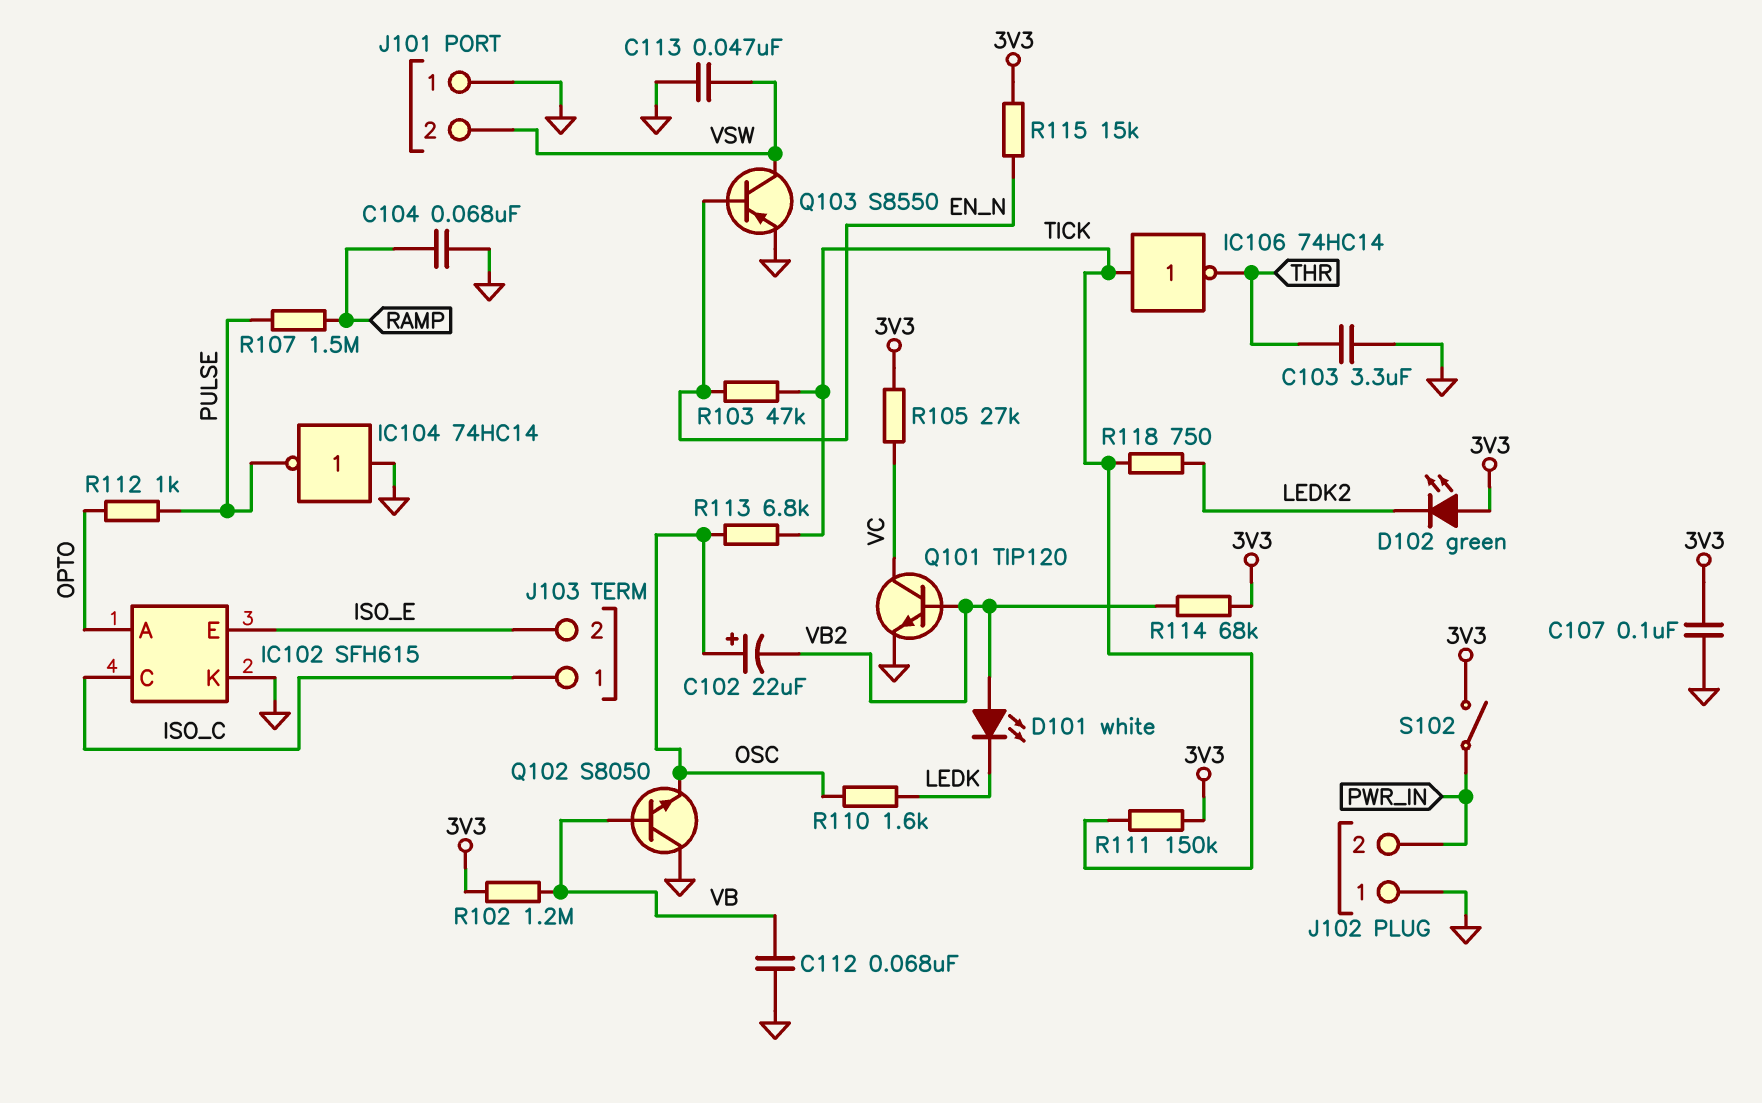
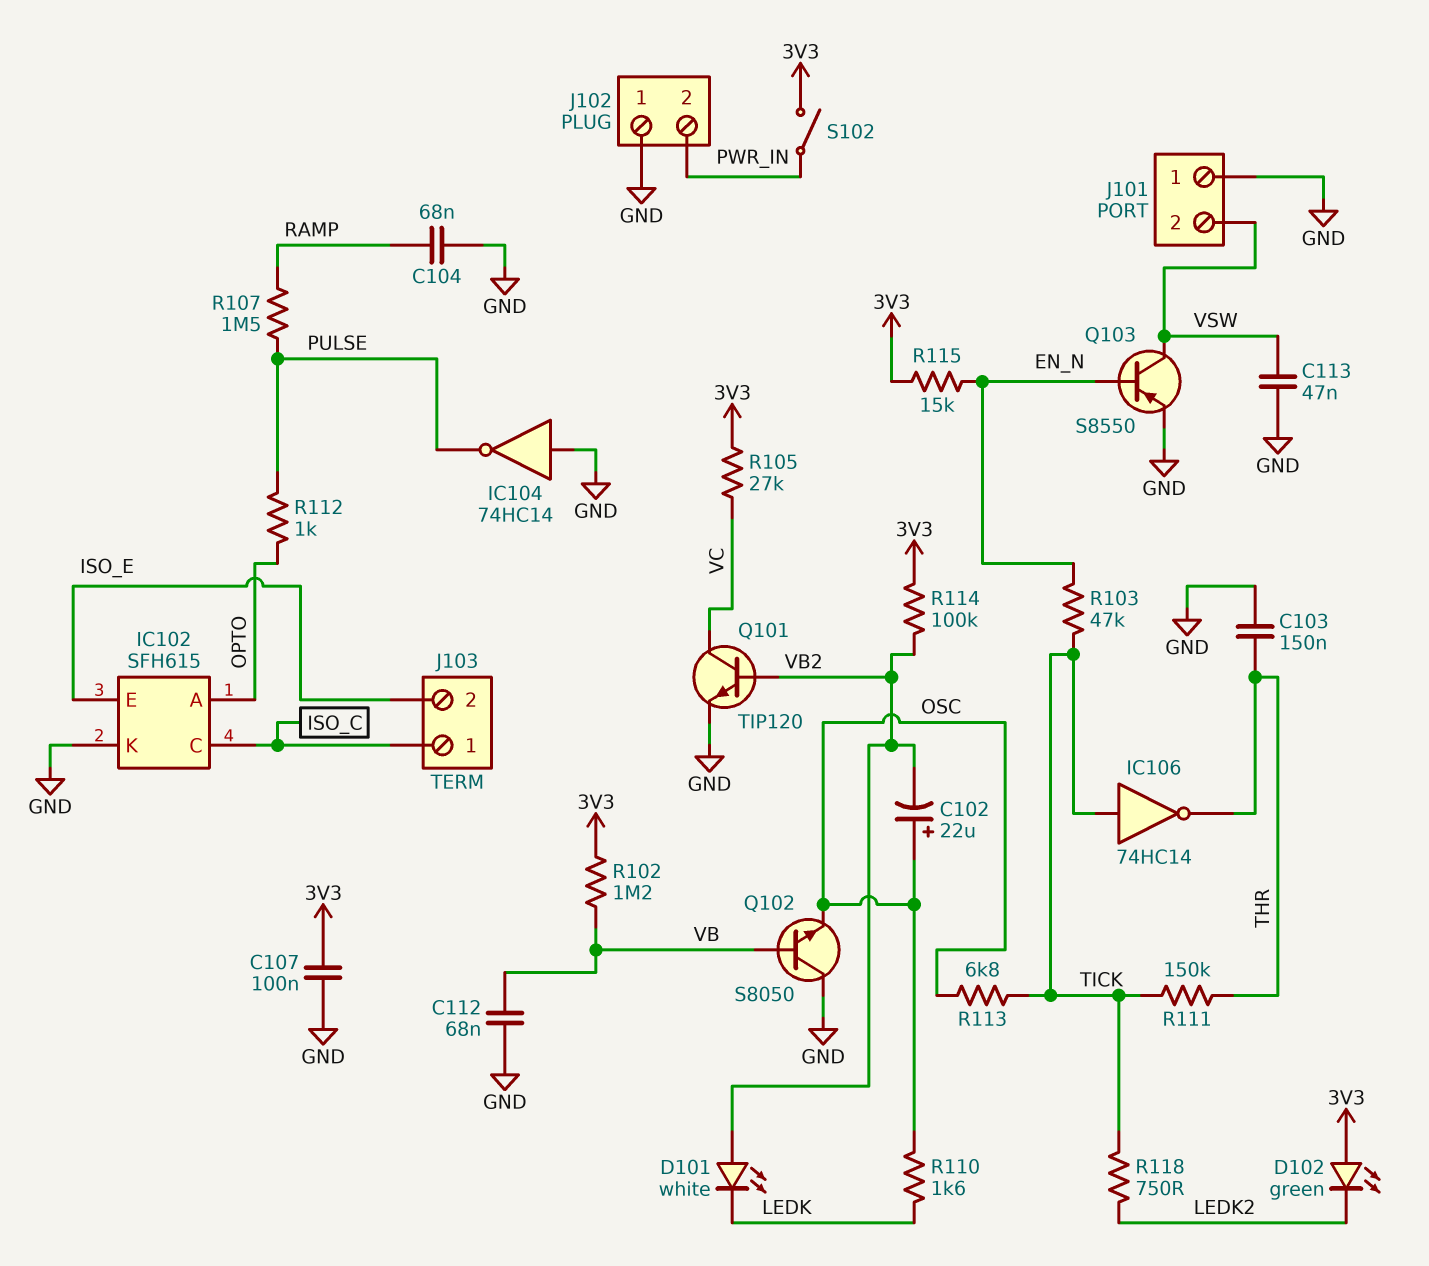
C103: 3.3uF (GND, THR) -> 150nF (GND, THR)
R111: 150k (3V3, TICK) -> 150k (THR, TICK)
R114: 68k (3V3, VB2) -> 100k (3V3, VB2)

